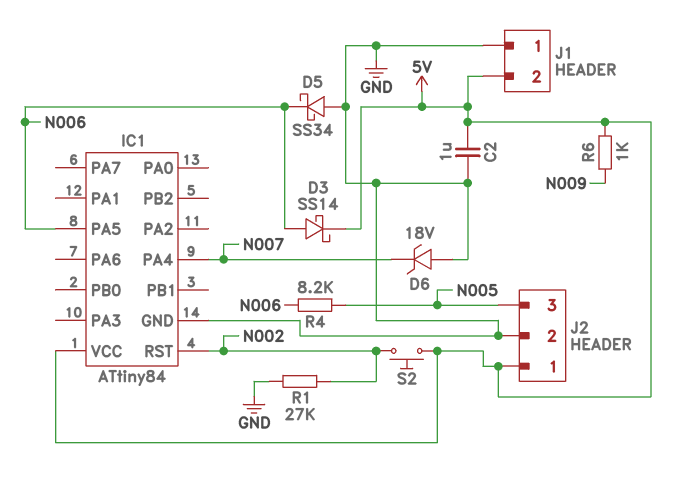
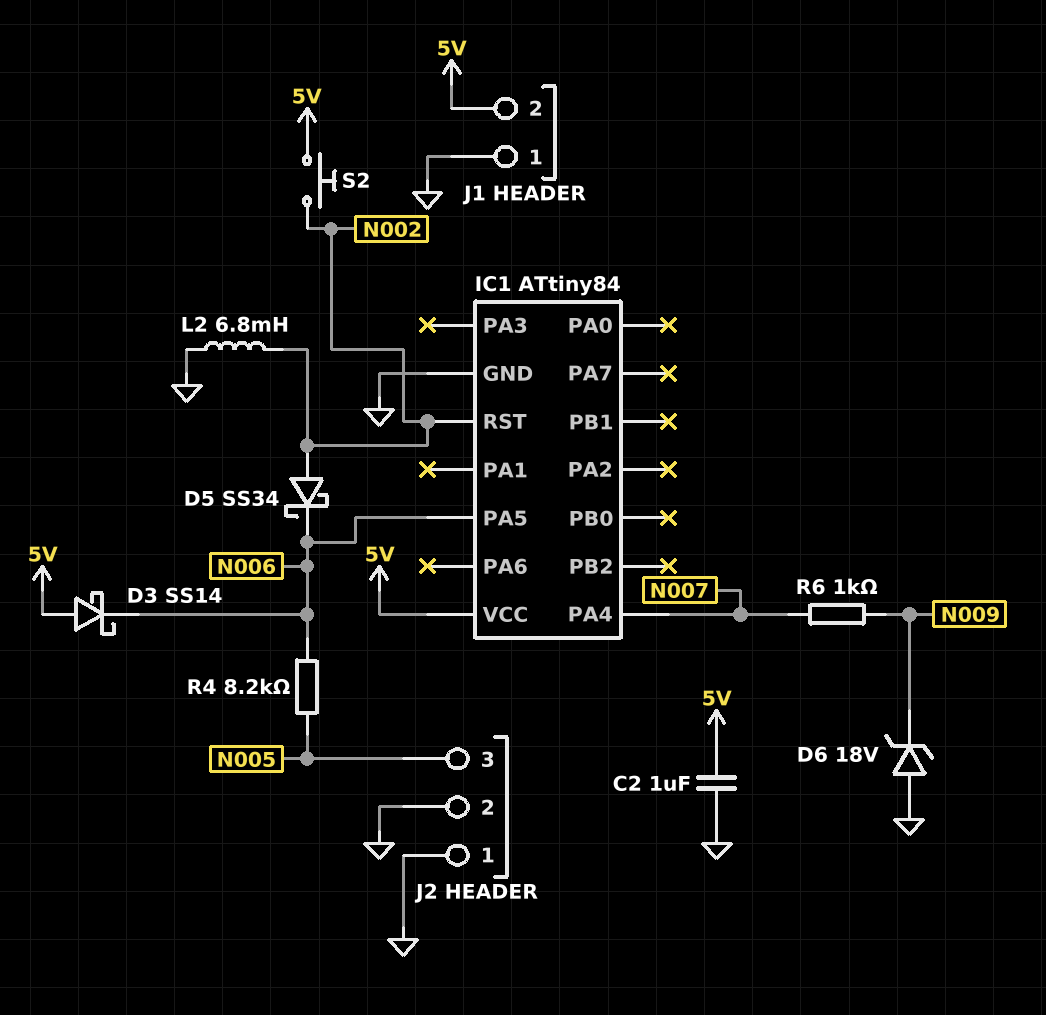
D3: schottky SS14 (A N006, K 5V) -> schottky SS14 (A 5V, K N006)
D5: schottky SS34 (A GND, K N006) -> schottky SS34 (A N002, K N006)
D6: zener 18V (A GND, K N007) -> zener 18V (A GND, K N009)
J2 pin 1: 5V -> GND
L2: none -> 6.8mH (GND, N002)
R1: 27k (GND, N002) -> none
R6: 1k (5V, N009) -> 1k (N007, N009)

